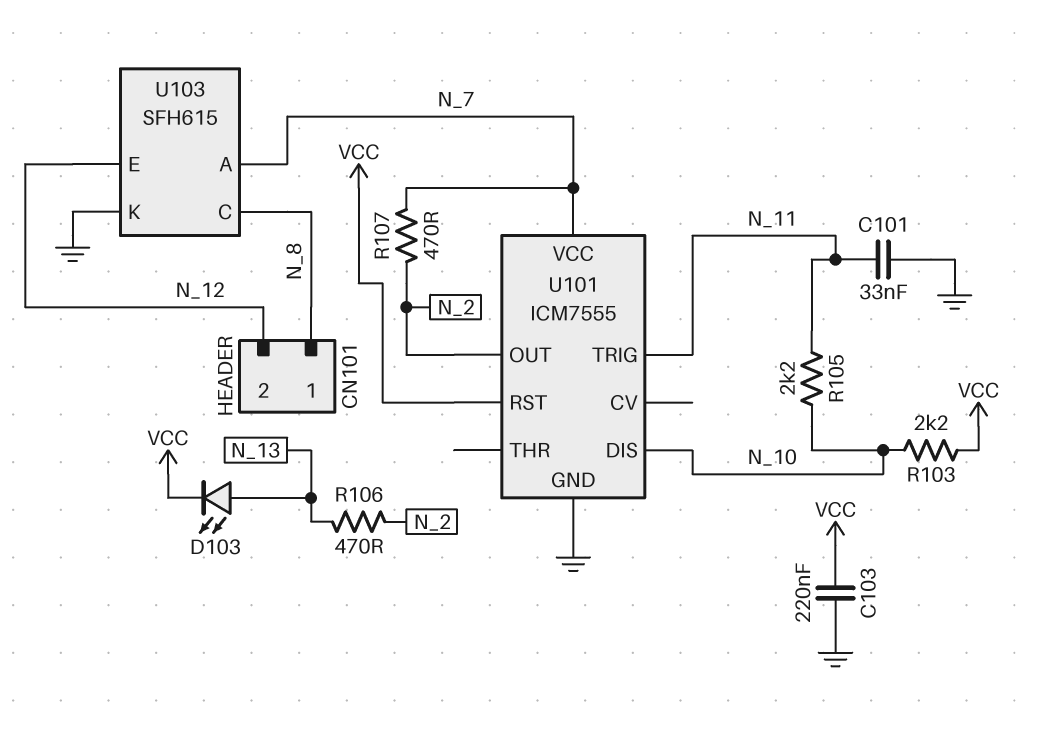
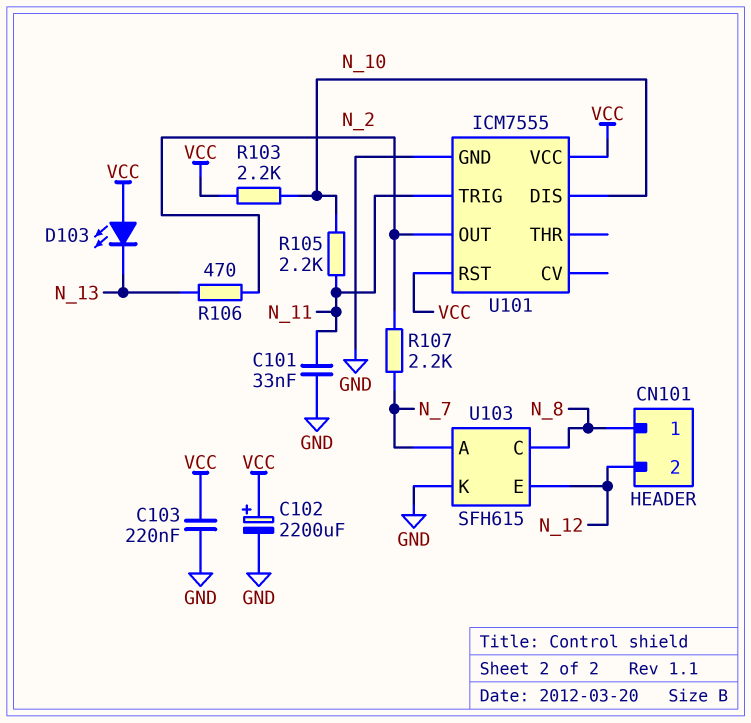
C102: none -> 2200uF (plus VCC, minus GND)
D103: LED (A N_13, K VCC) -> LED (A VCC, K N_13)
R107: 470 (N_2, N_7) -> 2.2k (N_2, N_7)
U101 pin VCC: N_7 -> VCC

